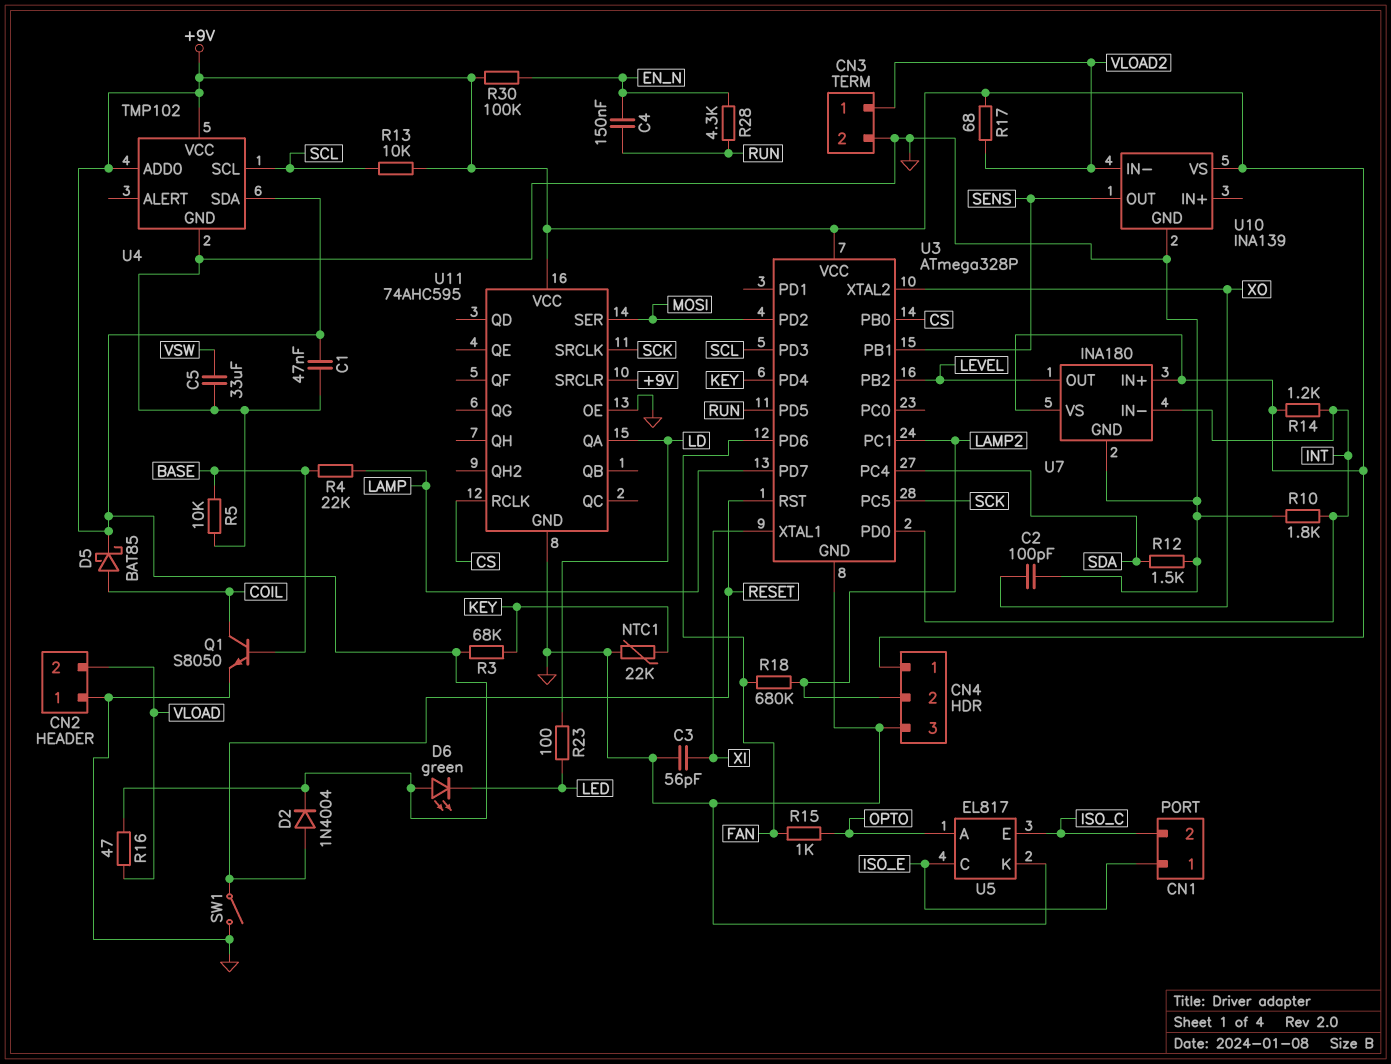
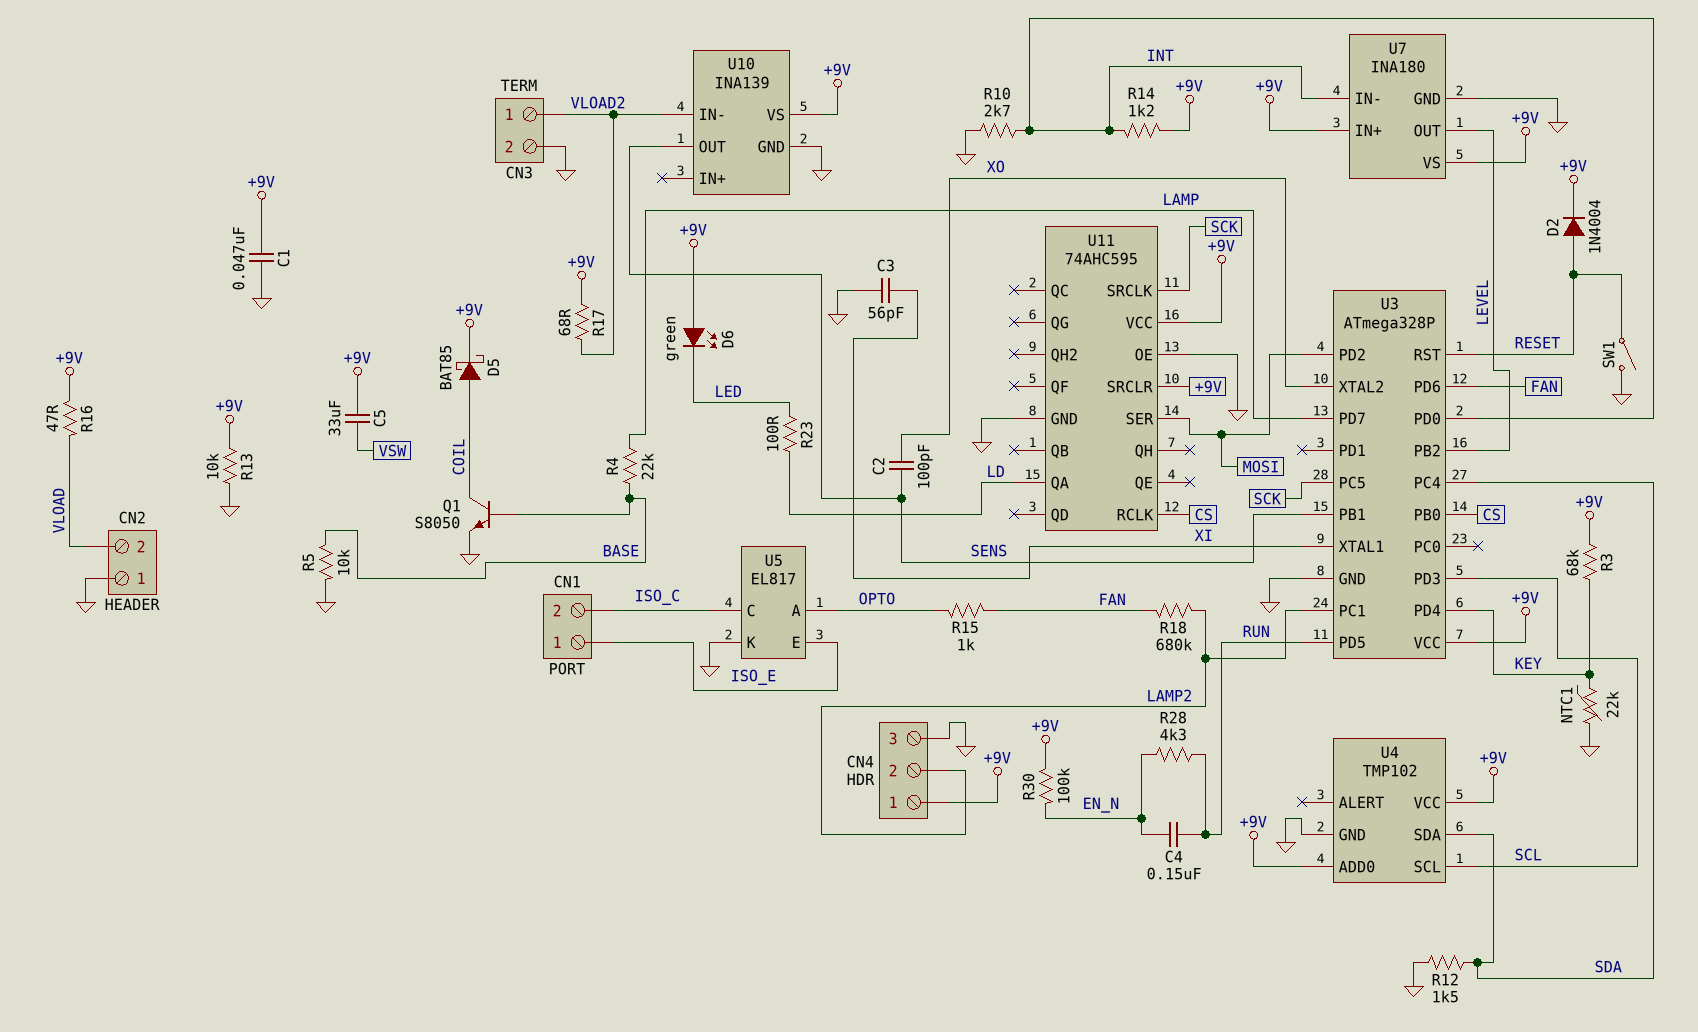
C2: 100pF (GND, XO) -> 100pF (SENS, XO)
C5: 33uF (GND, VSW) -> 33uF (+9V, VSW)
R10: 1.8k (GND, INT) -> 2.7k (GND, INT)
R13: 10k (+9V, SCL) -> 10k (+9V, GND)
U4 pin SDA: +9V -> SDA
U5 pin C: ISO_E -> ISO_C
U5 pin E: ISO_C -> ISO_E

